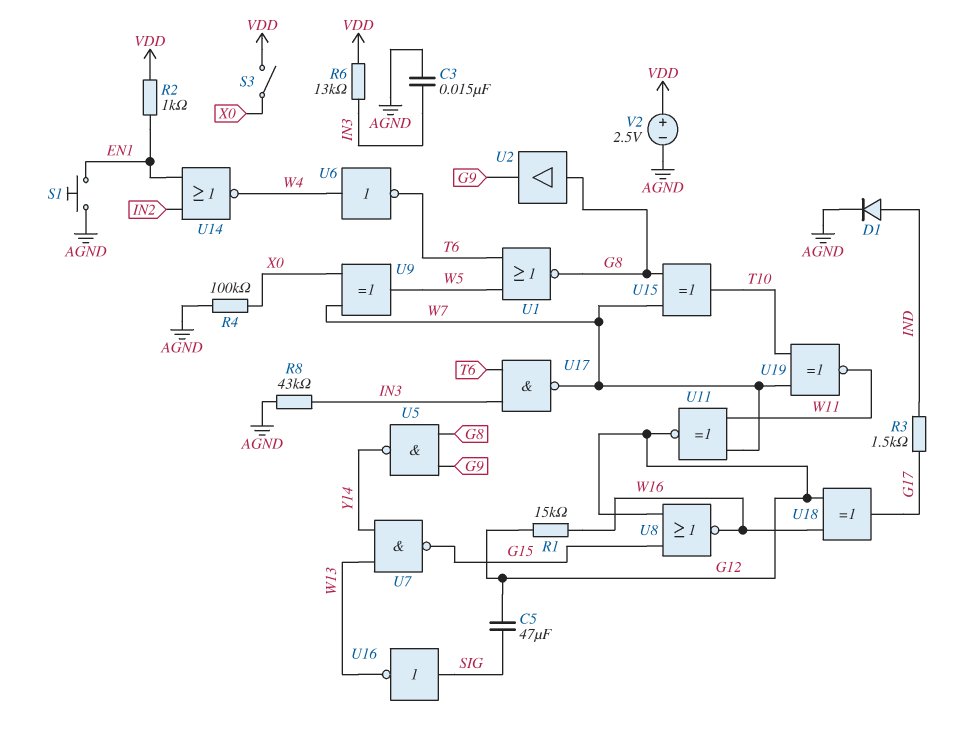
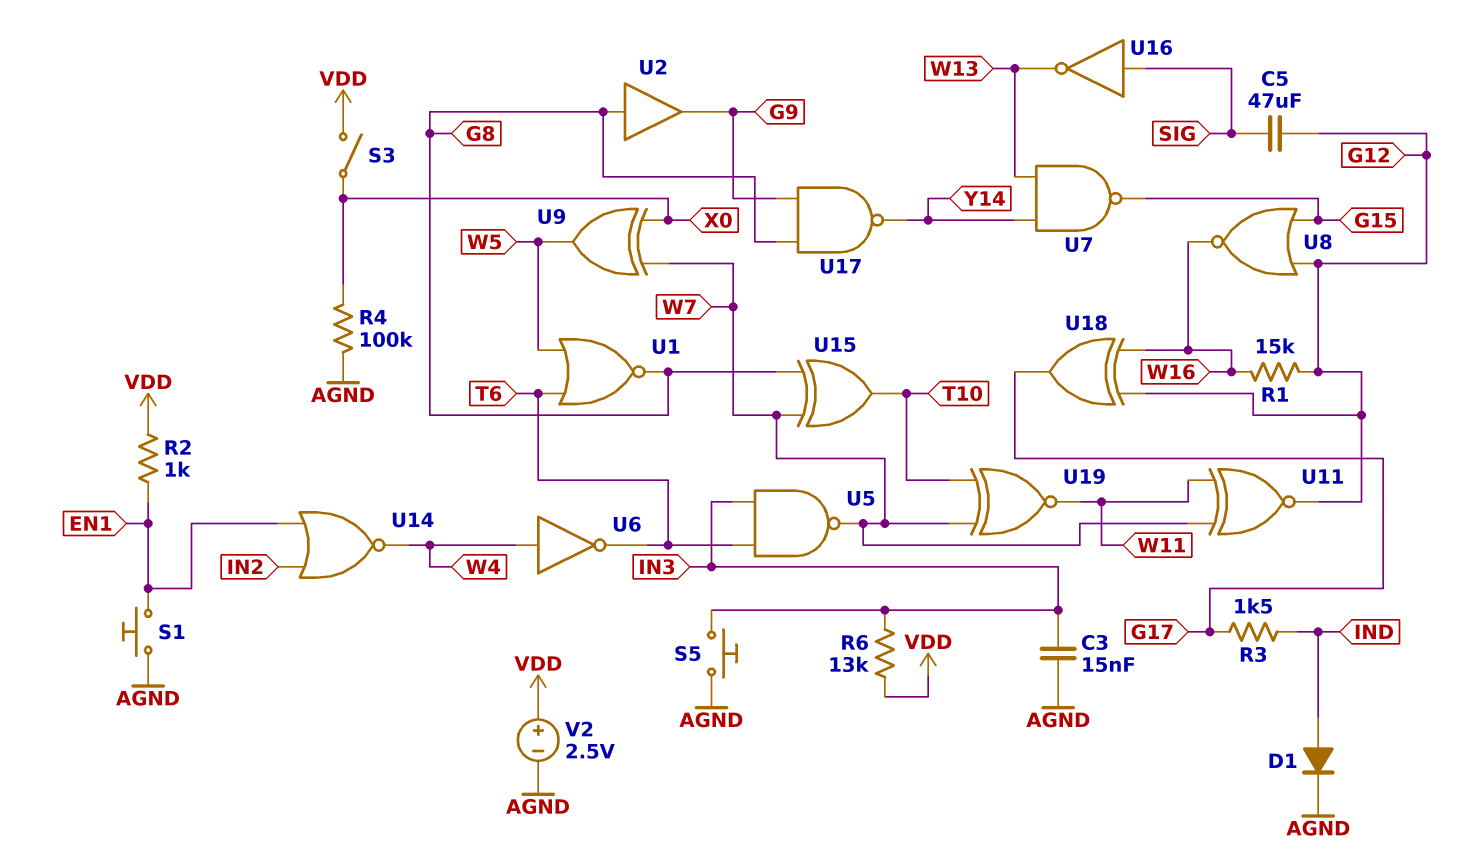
R8: 43k (AGND, IN3) -> none
S5: none -> button (AGND, IN3)
U5: NAND (in G8, in G9, out Y14) -> NAND (in IN3, in T6, out W7)
U17: NAND (in IN3, in T6, out W7) -> NAND (in G8, in G9, out Y14)

